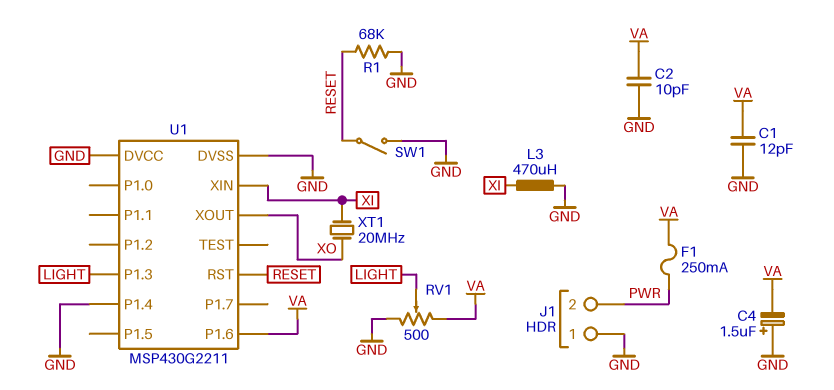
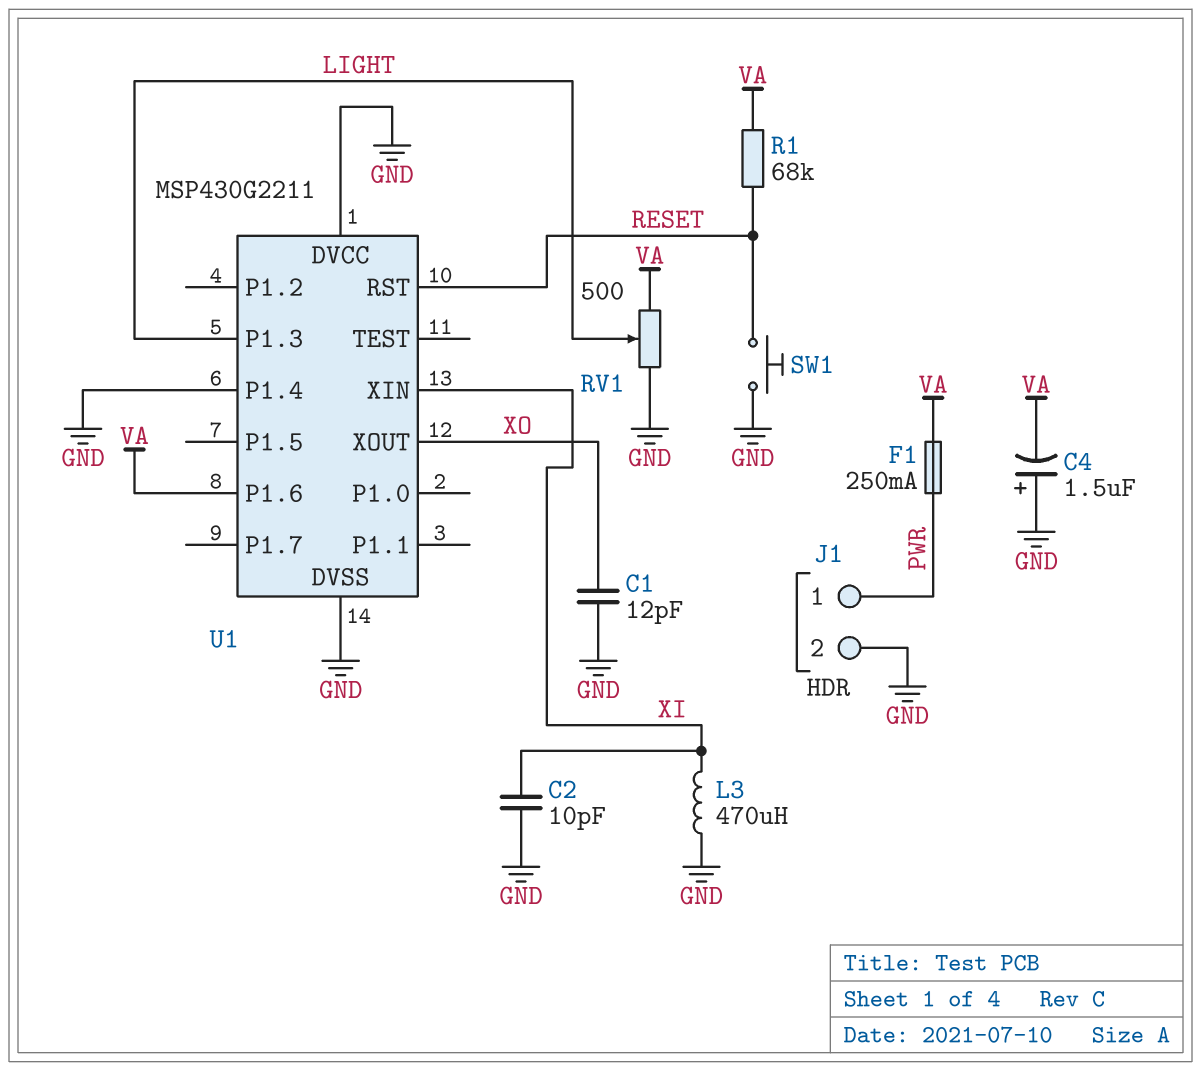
C1: 12pF (GND, VA) -> 12pF (GND, XO)
C2: 10pF (GND, VA) -> 10pF (GND, XI)
J1 pin 1: GND -> PWR
J1 pin 2: PWR -> GND
R1: 68k (GND, RESET) -> 68k (RESET, VA)
SW1: switch (GND, RESET) -> button (GND, RESET)
XT1: 20MHz (XI, XO) -> none

